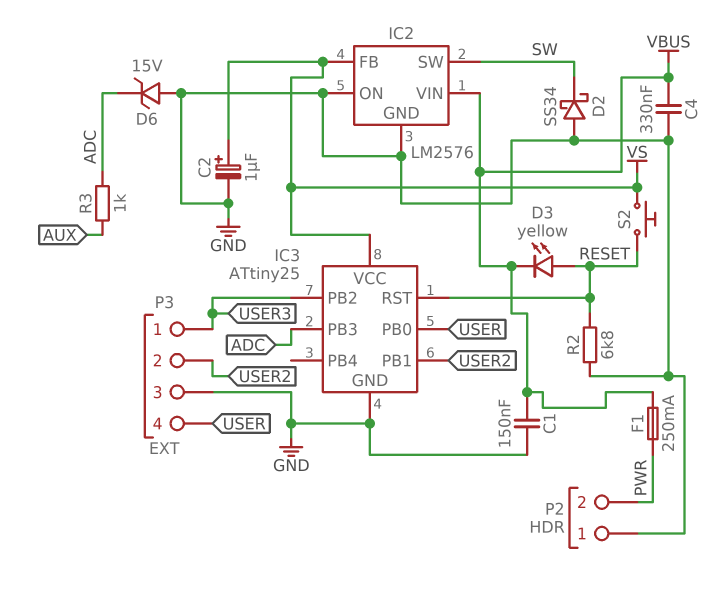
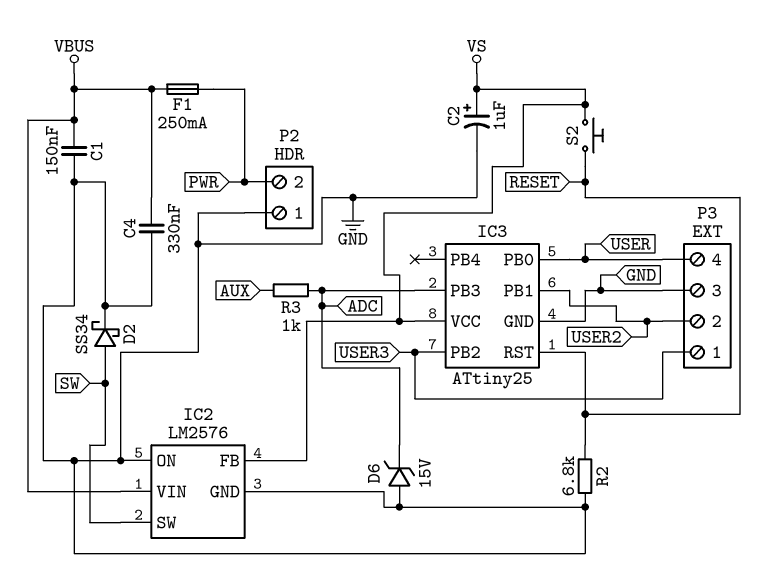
D2: schottky SS34 (A GND, K SW) -> schottky SS34 (A SW, K GND)
D3: LED yellow (A RESET, K VBUS) -> none

